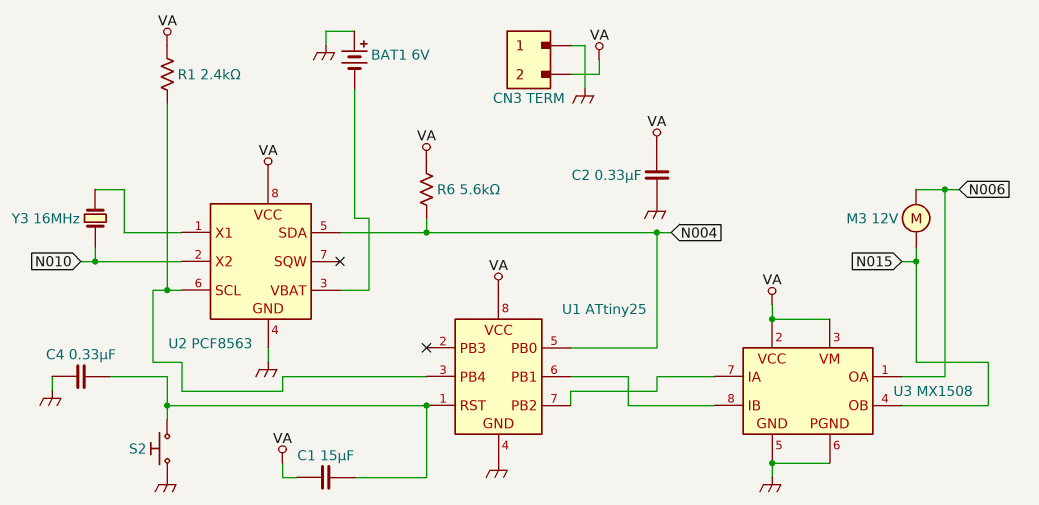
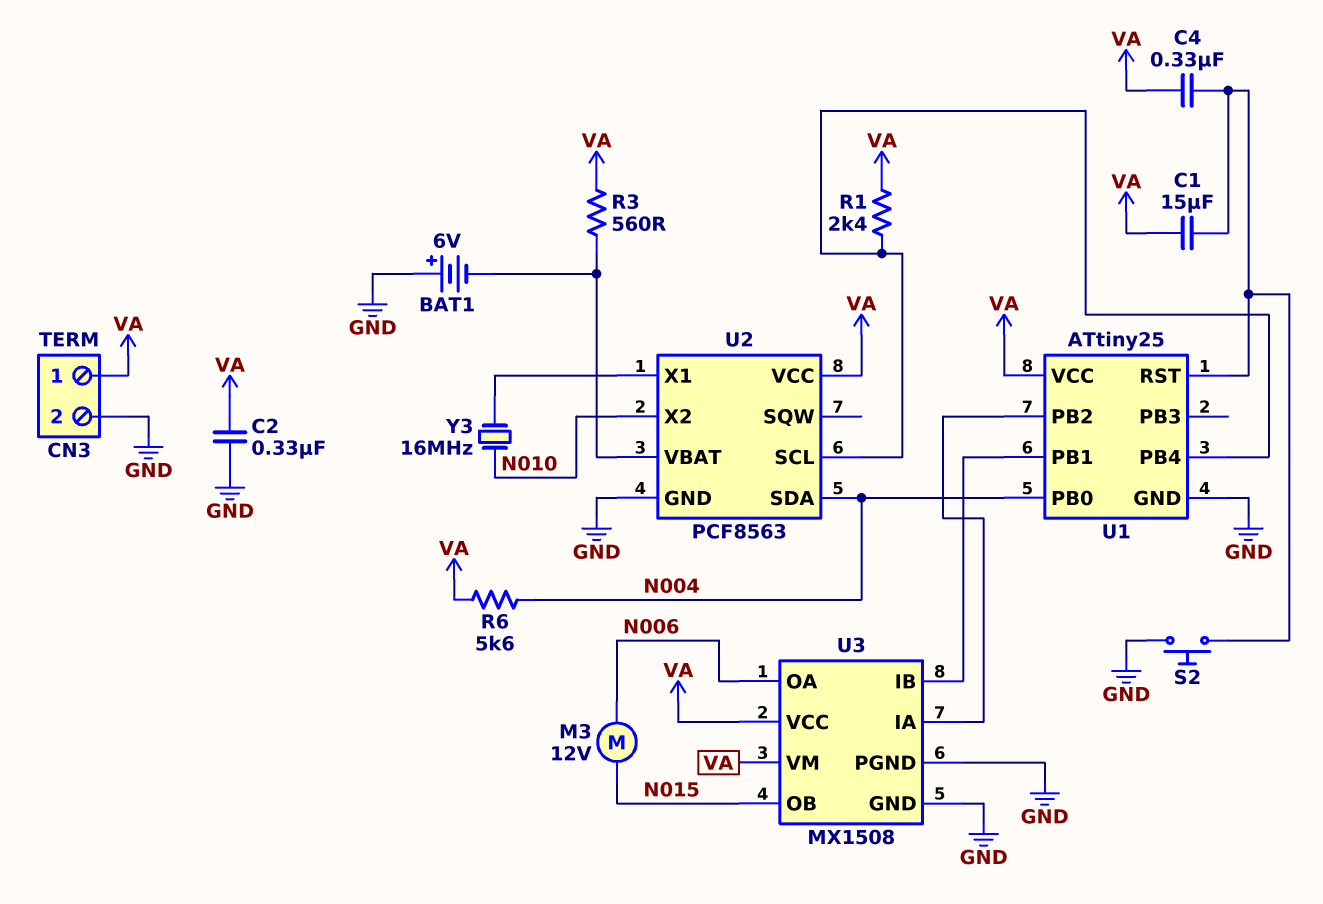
C4: 330nF (GND, U1/RST) -> 330nF (U1/RST, VA)
CN3 pin 1: GND -> VA
CN3 pin 2: VA -> GND
R3: none -> 560 (U2/VBAT, VA)

